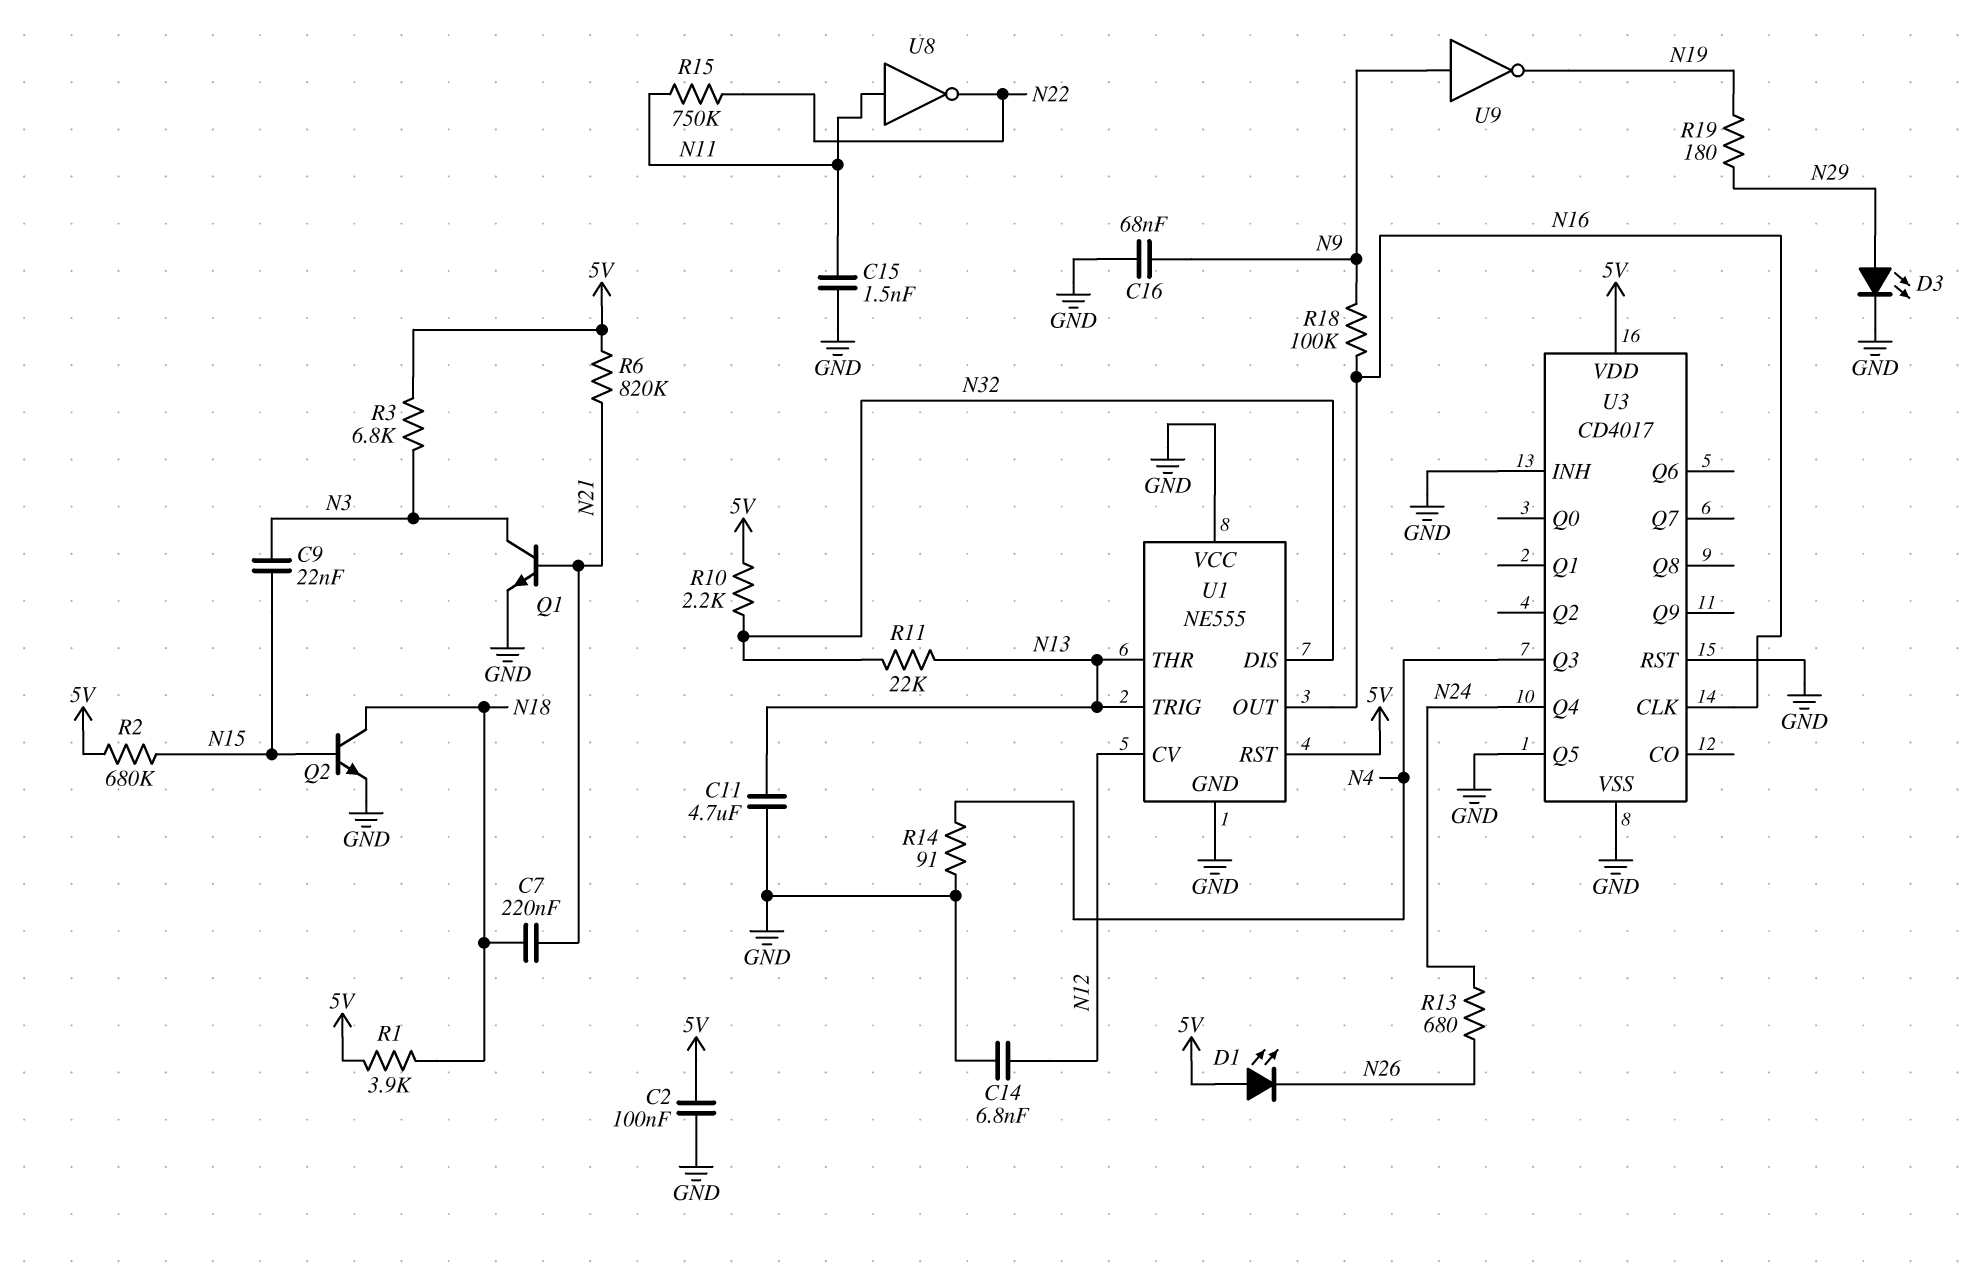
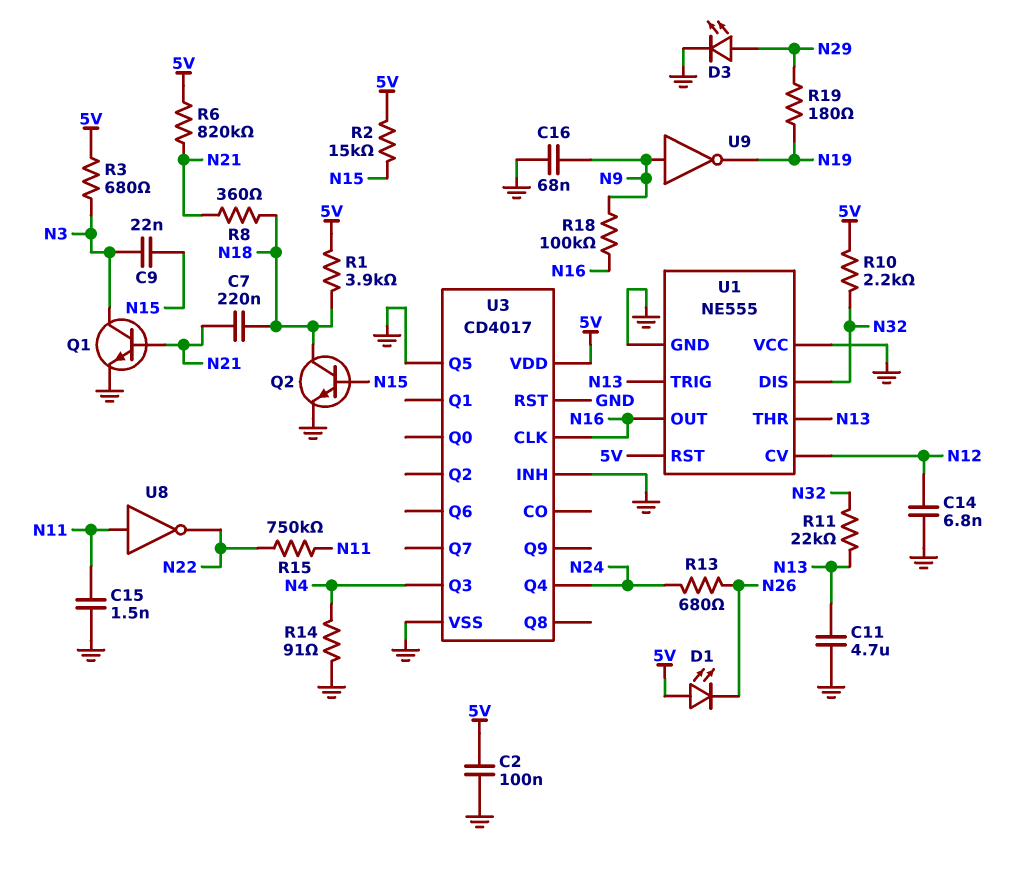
R2: 680k (5V, N15) -> 15k (5V, N15)
R3: 6.8k (5V, N3) -> 680 (5V, N3)
R8: none -> 360 (N18, N21)

